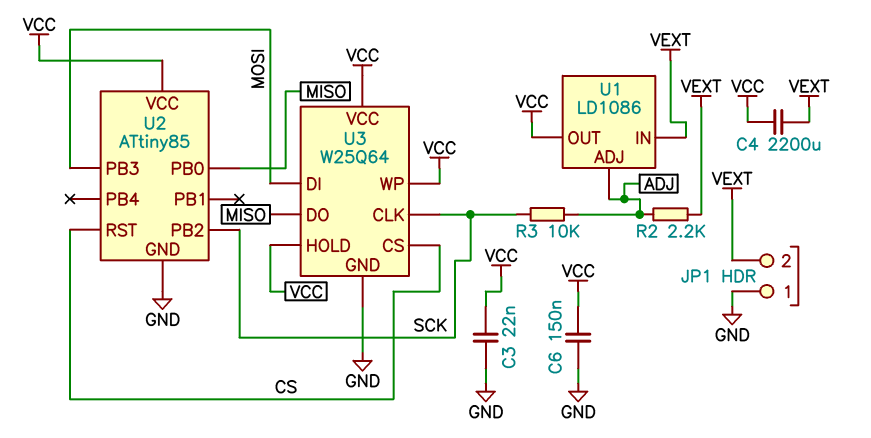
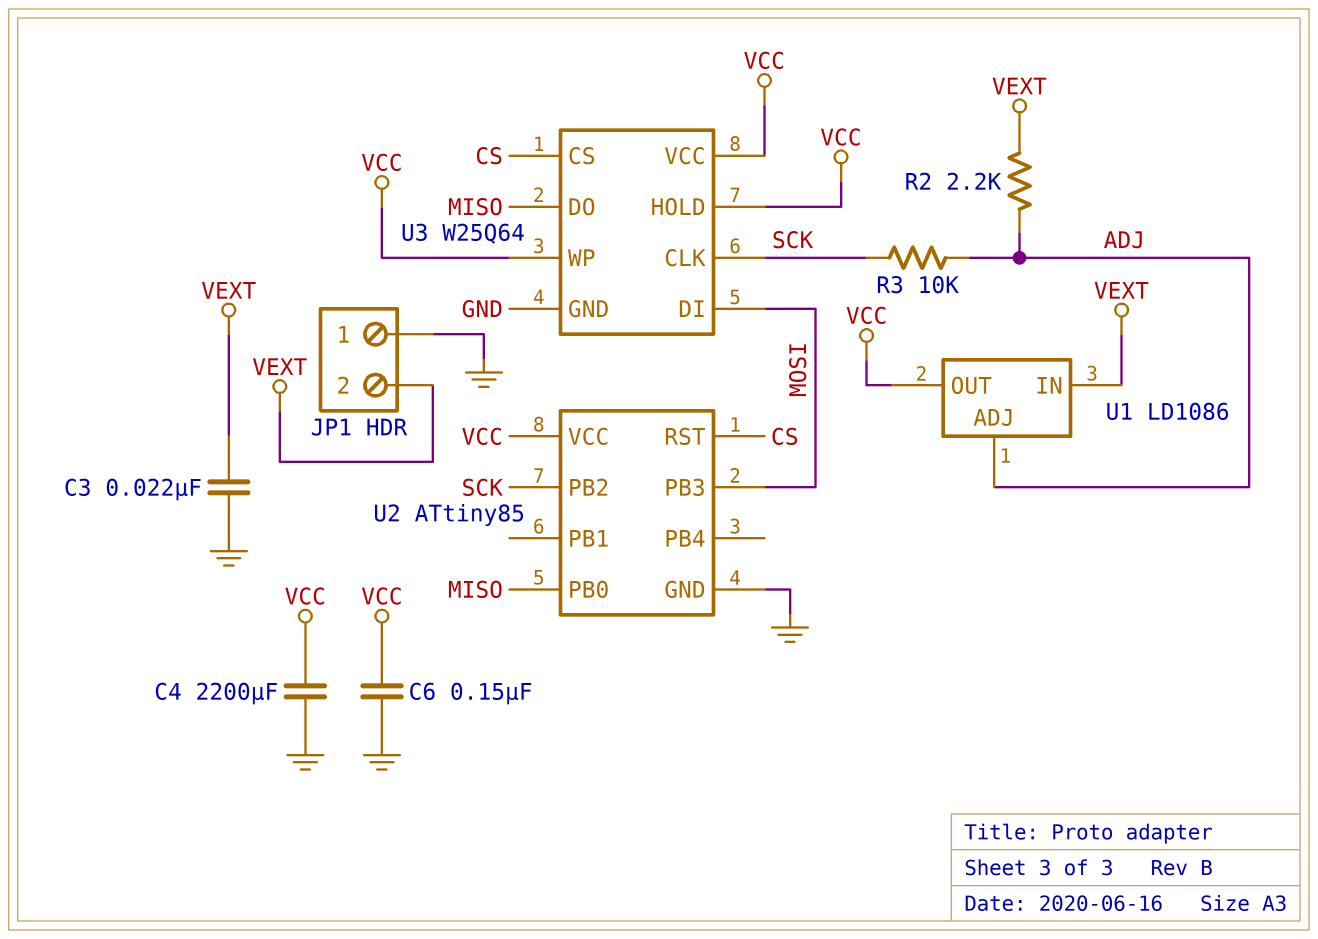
C3: 22nF (GND, VCC) -> 22nF (GND, VEXT)
C4: 2200uF (VCC, VEXT) -> 2200uF (GND, VCC)

